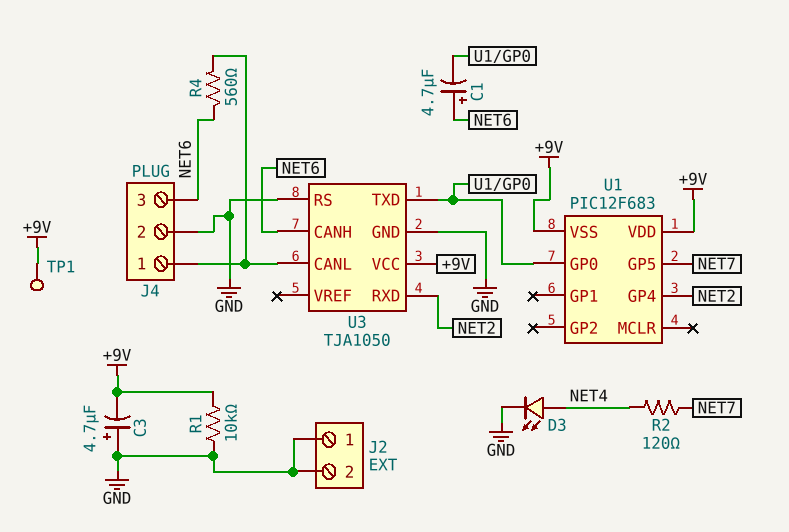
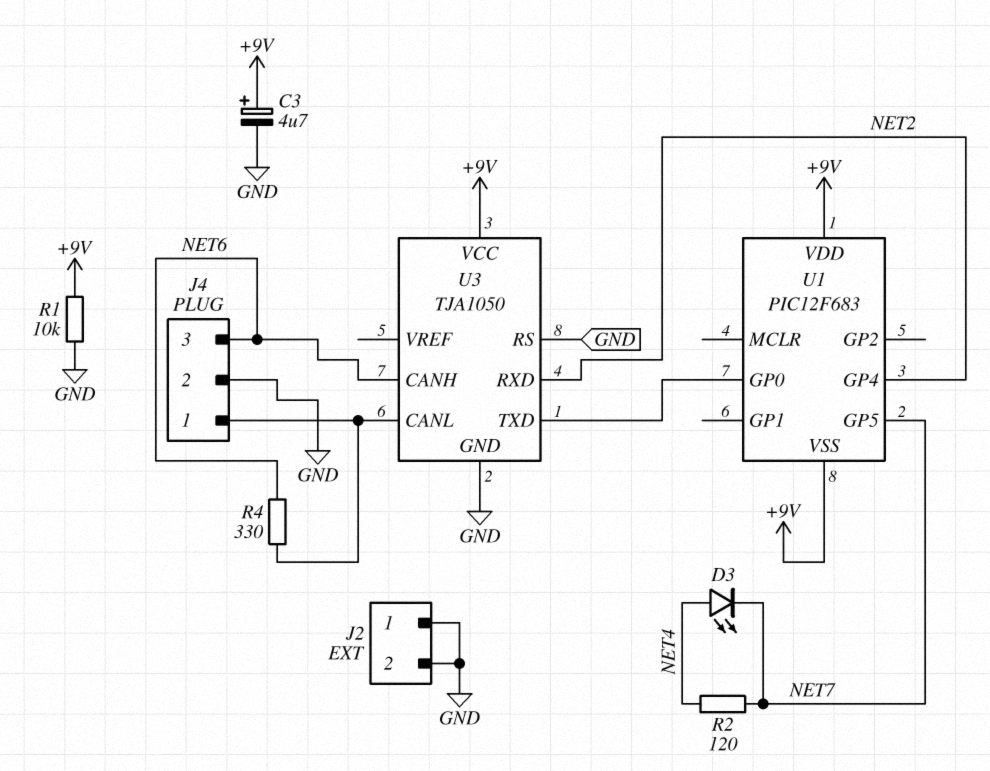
C1: 4.7uF (plus NET6, minus U1/GP0) -> none
C3: 4.7uF (plus GND, minus +9V) -> 4.7uF (plus +9V, minus GND)
D3: LED (A NET4, K GND) -> LED (A NET4, K NET7)
R4: 560 (J4/1, NET6) -> 330 (J4/1, NET6)
TP1: test point (+9V) -> none

